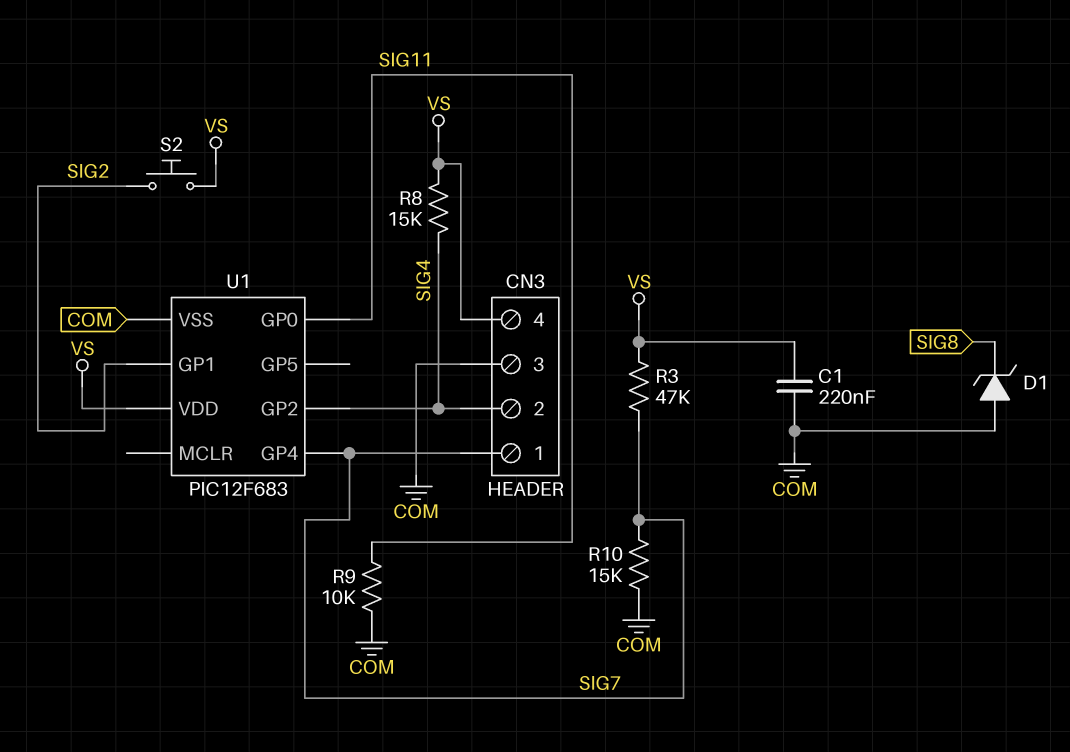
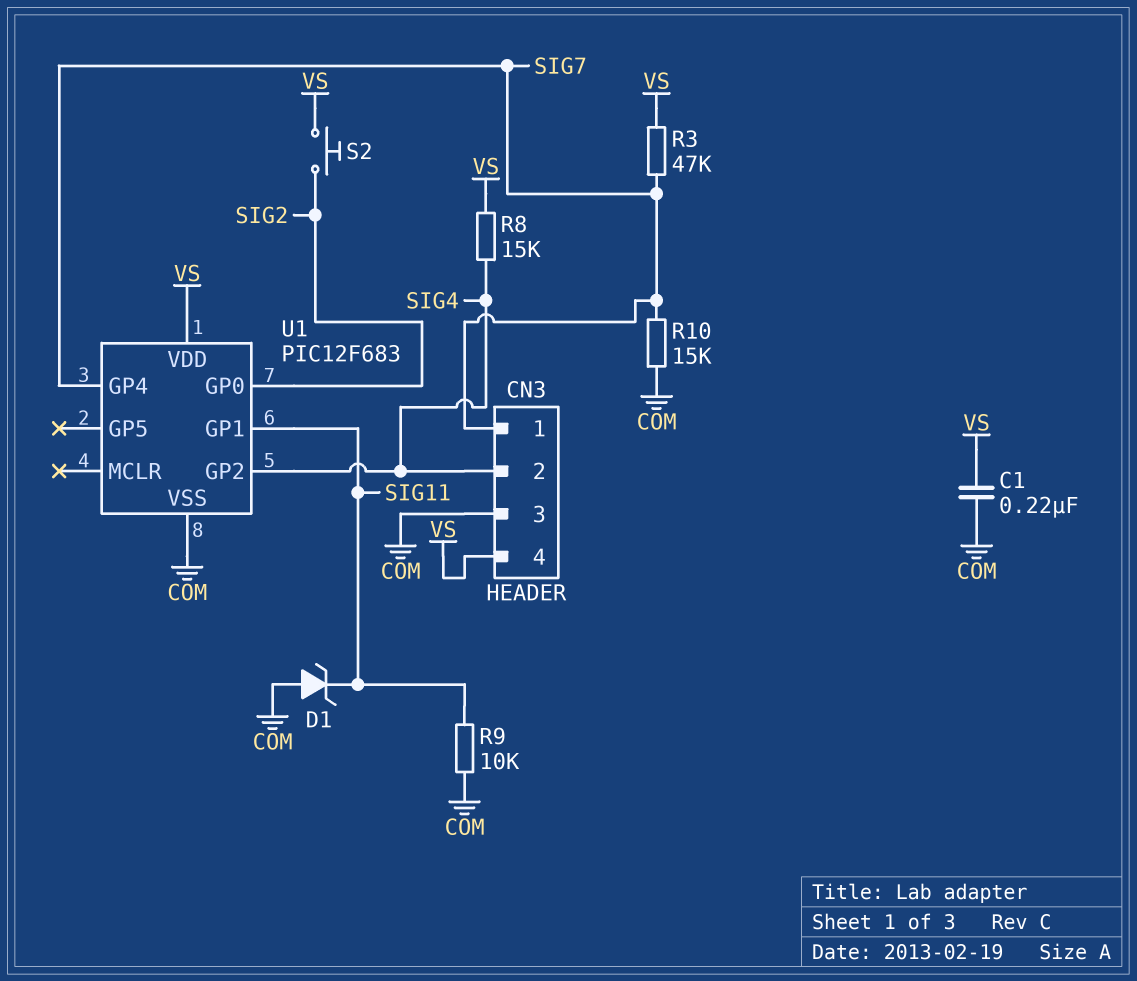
D1: zener (A COM, K SIG8) -> zener (A COM, K SIG11)
U1 pin GP0: SIG11 -> SIG2
U1 pin GP1: SIG2 -> SIG11

